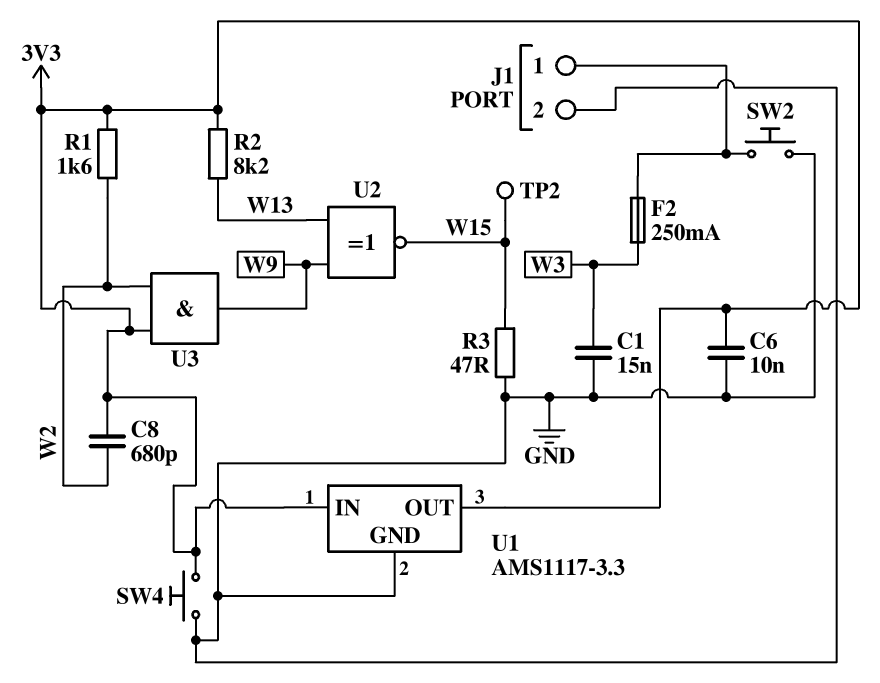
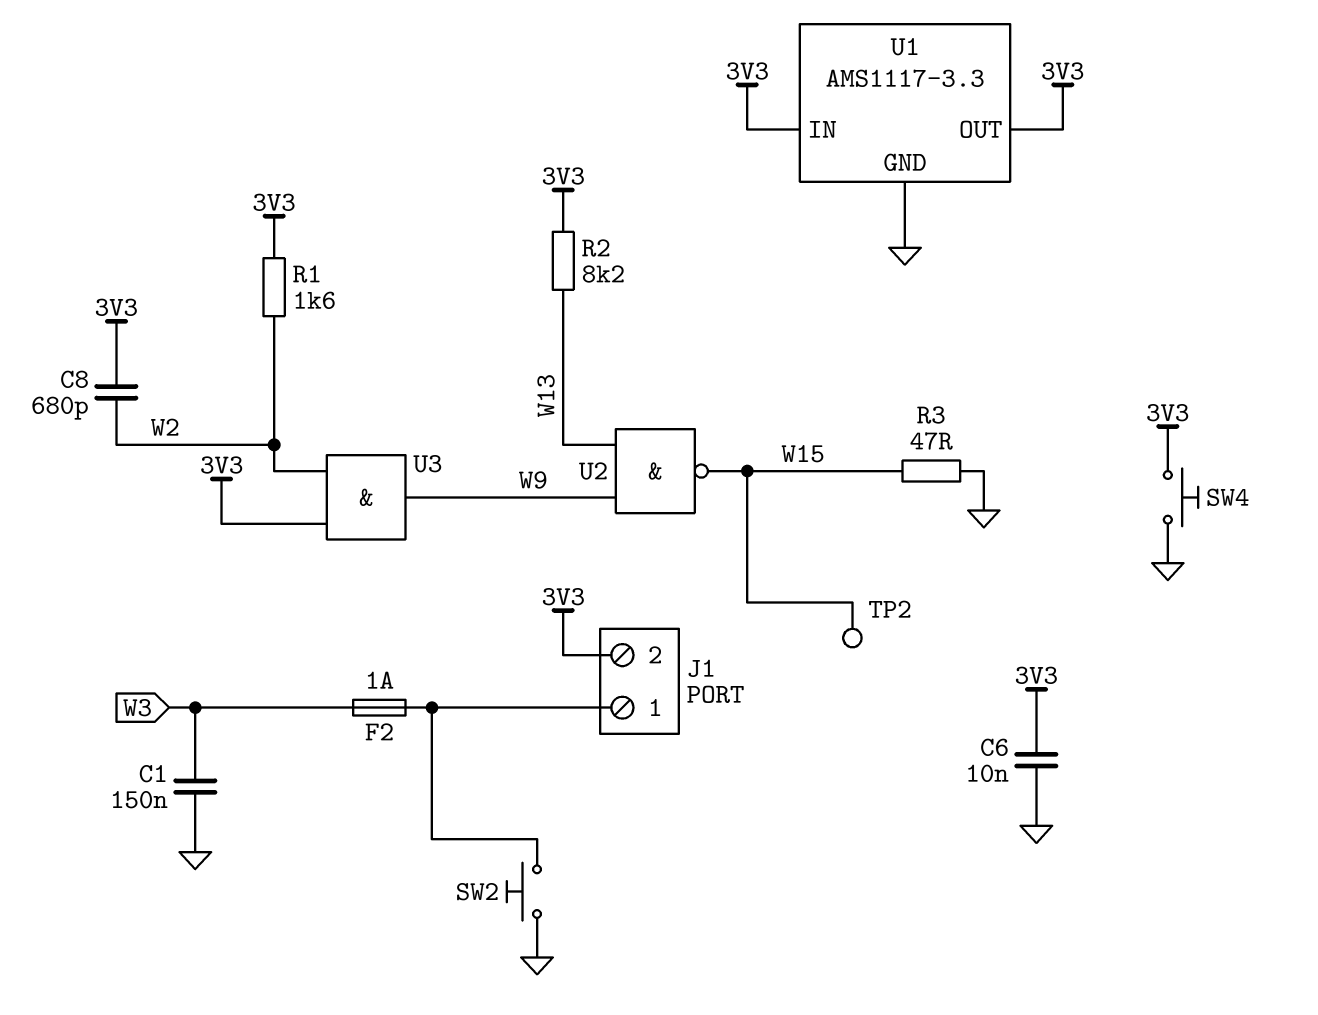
C1: 15nF (GND, W3) -> 150nF (GND, W3)
F2: 250mA (J1/1, W3) -> 1A (J1/1, W3)
J1 pin 2: GND -> 3V3
U2: XNOR (in W9, in W13, out W15) -> NAND (in W9, in W13, out W15)

